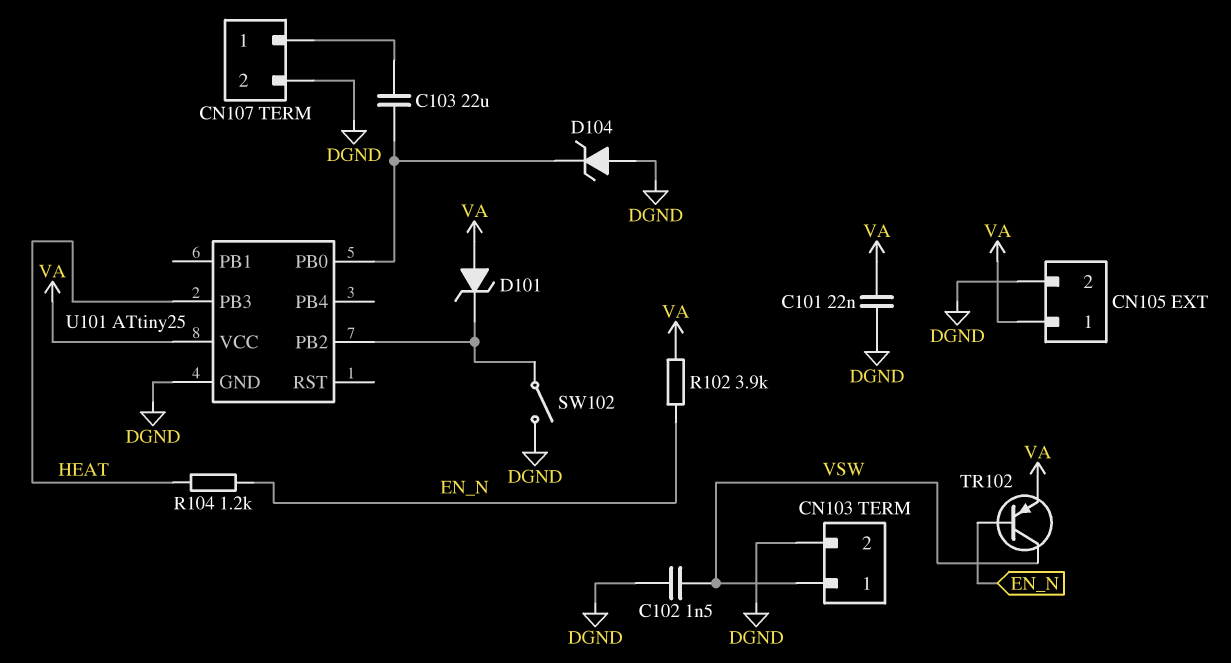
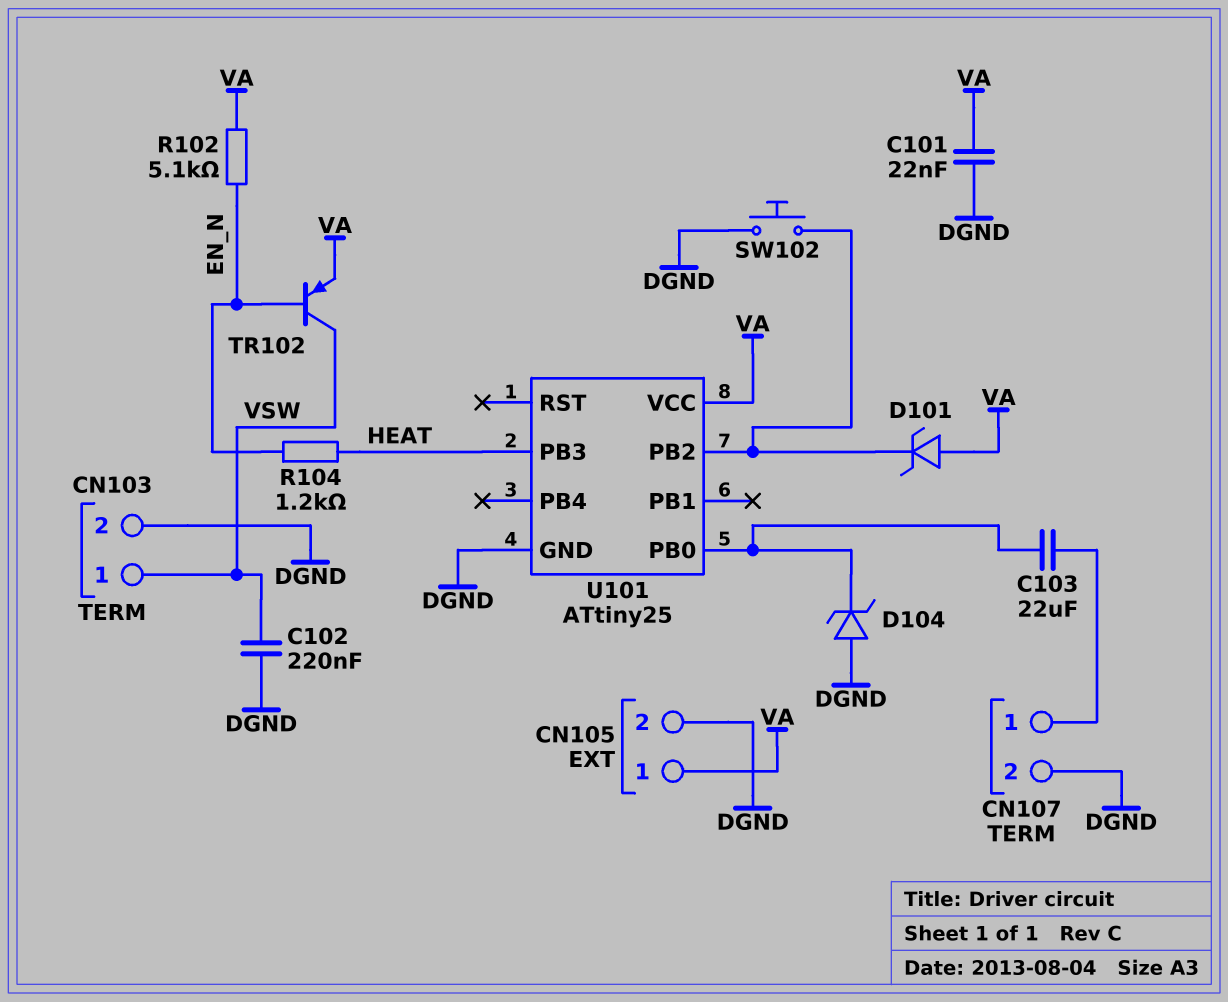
C102: 1.5nF (DGND, VSW) -> 220nF (DGND, VSW)
R102: 3.9k (EN_N, VA) -> 5.1k (EN_N, VA)
SW102: switch (DGND, U101/PB2) -> button (DGND, U101/PB2)

